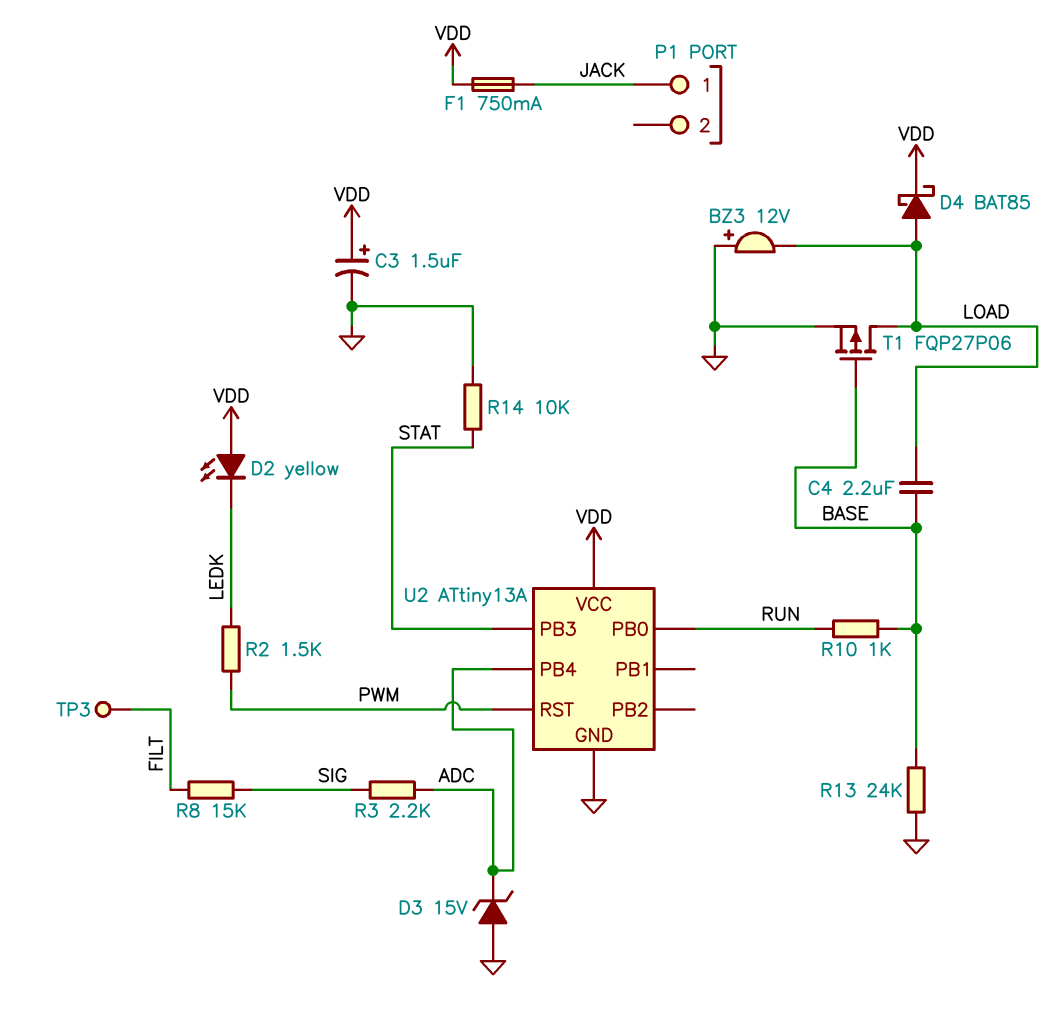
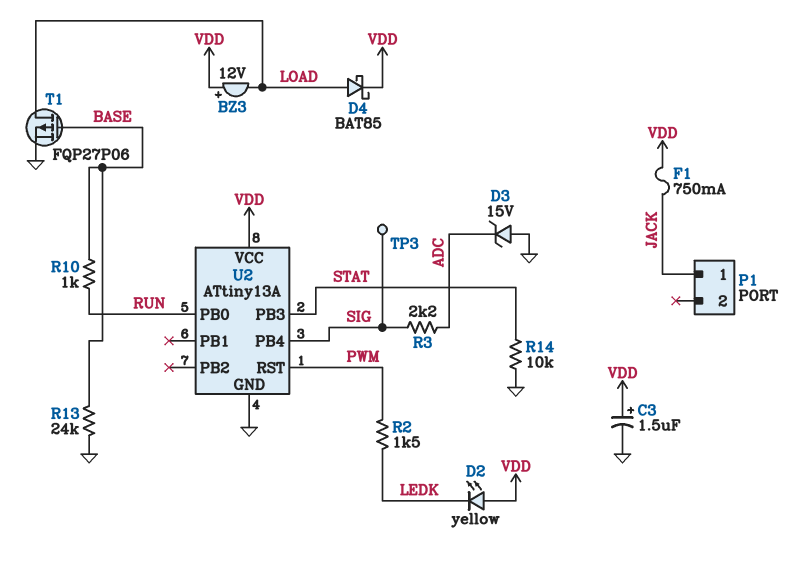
BZ3: buzzer 12V (plus GND, minus LOAD) -> buzzer 12V (plus VDD, minus LOAD)
C4: 2.2uF (BASE, LOAD) -> none
R8: 15k (FILT, SIG) -> none
TP3: test point (FILT) -> test point (SIG)
U2 pin PB4: ADC -> SIG

